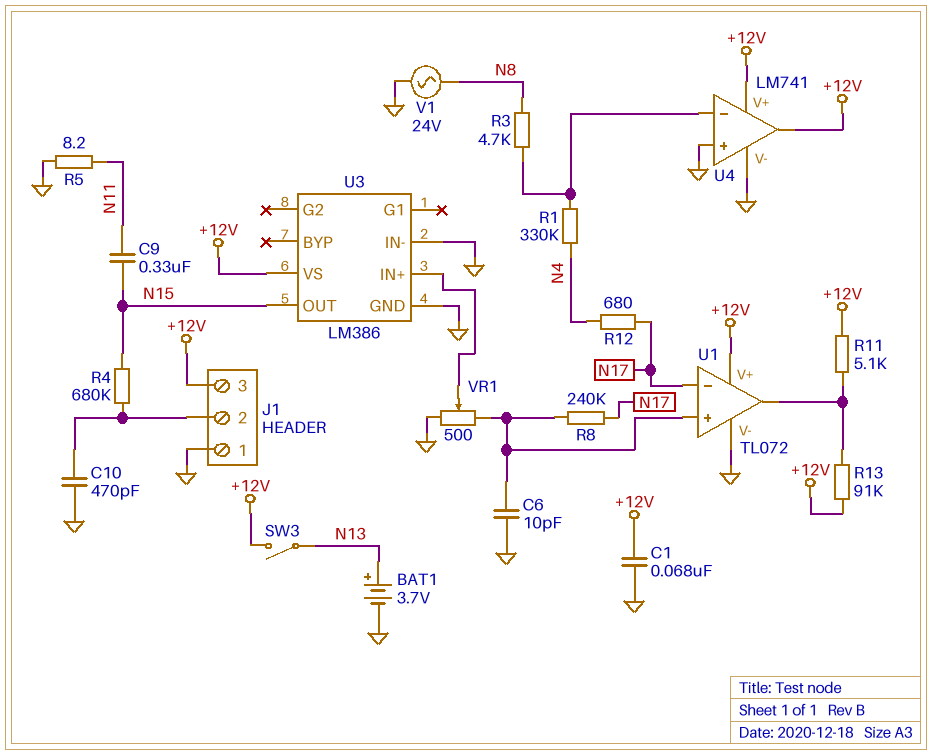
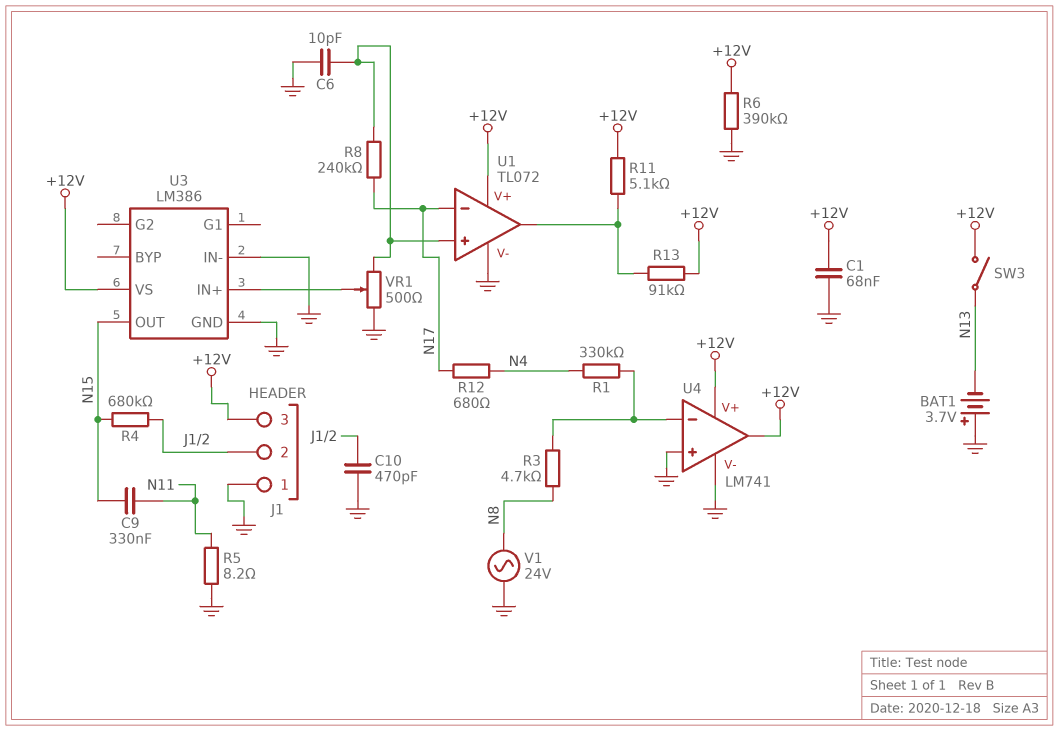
BAT1: 3.7V (plus N13, minus GND) -> 3.7V (plus GND, minus N13)
R6: none -> 390k (+12V, GND)

